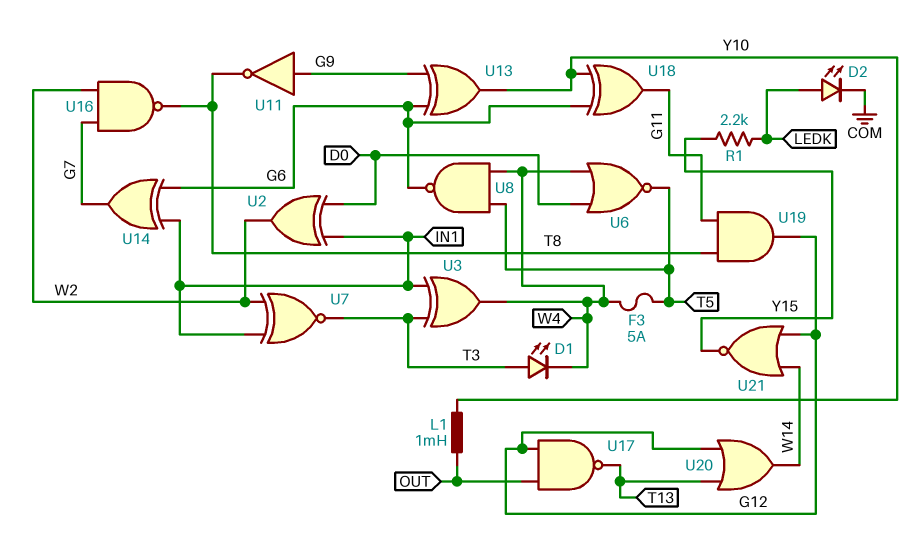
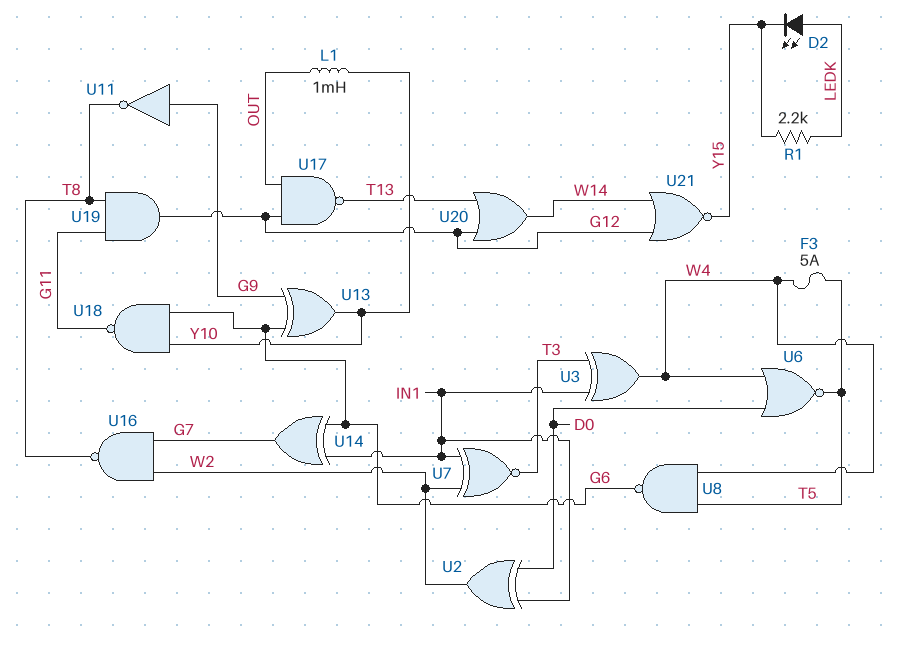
D1: LED (A T3, K W4) -> none
D2: LED (A LEDK, K COM) -> LED (A LEDK, K Y15)
U18: XOR (in G6, in Y10, out G11) -> NAND (in G6, in Y10, out G11)

